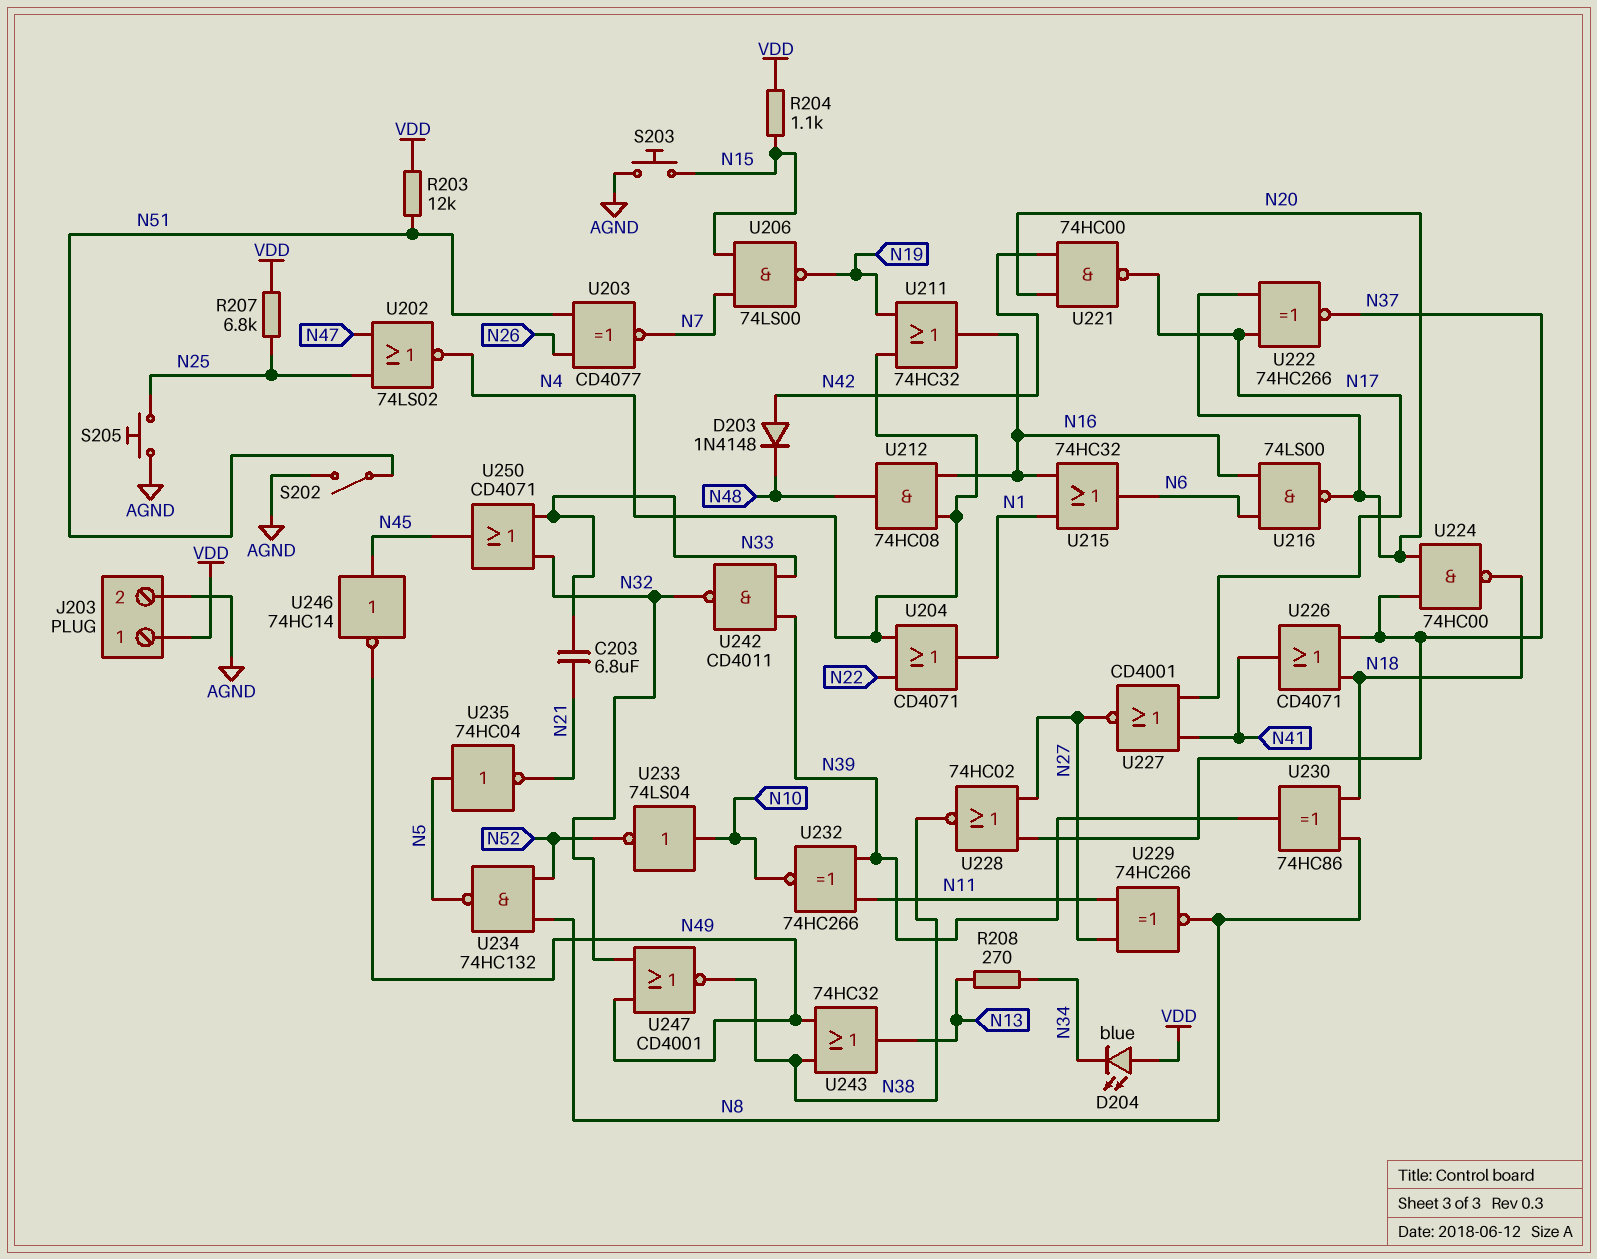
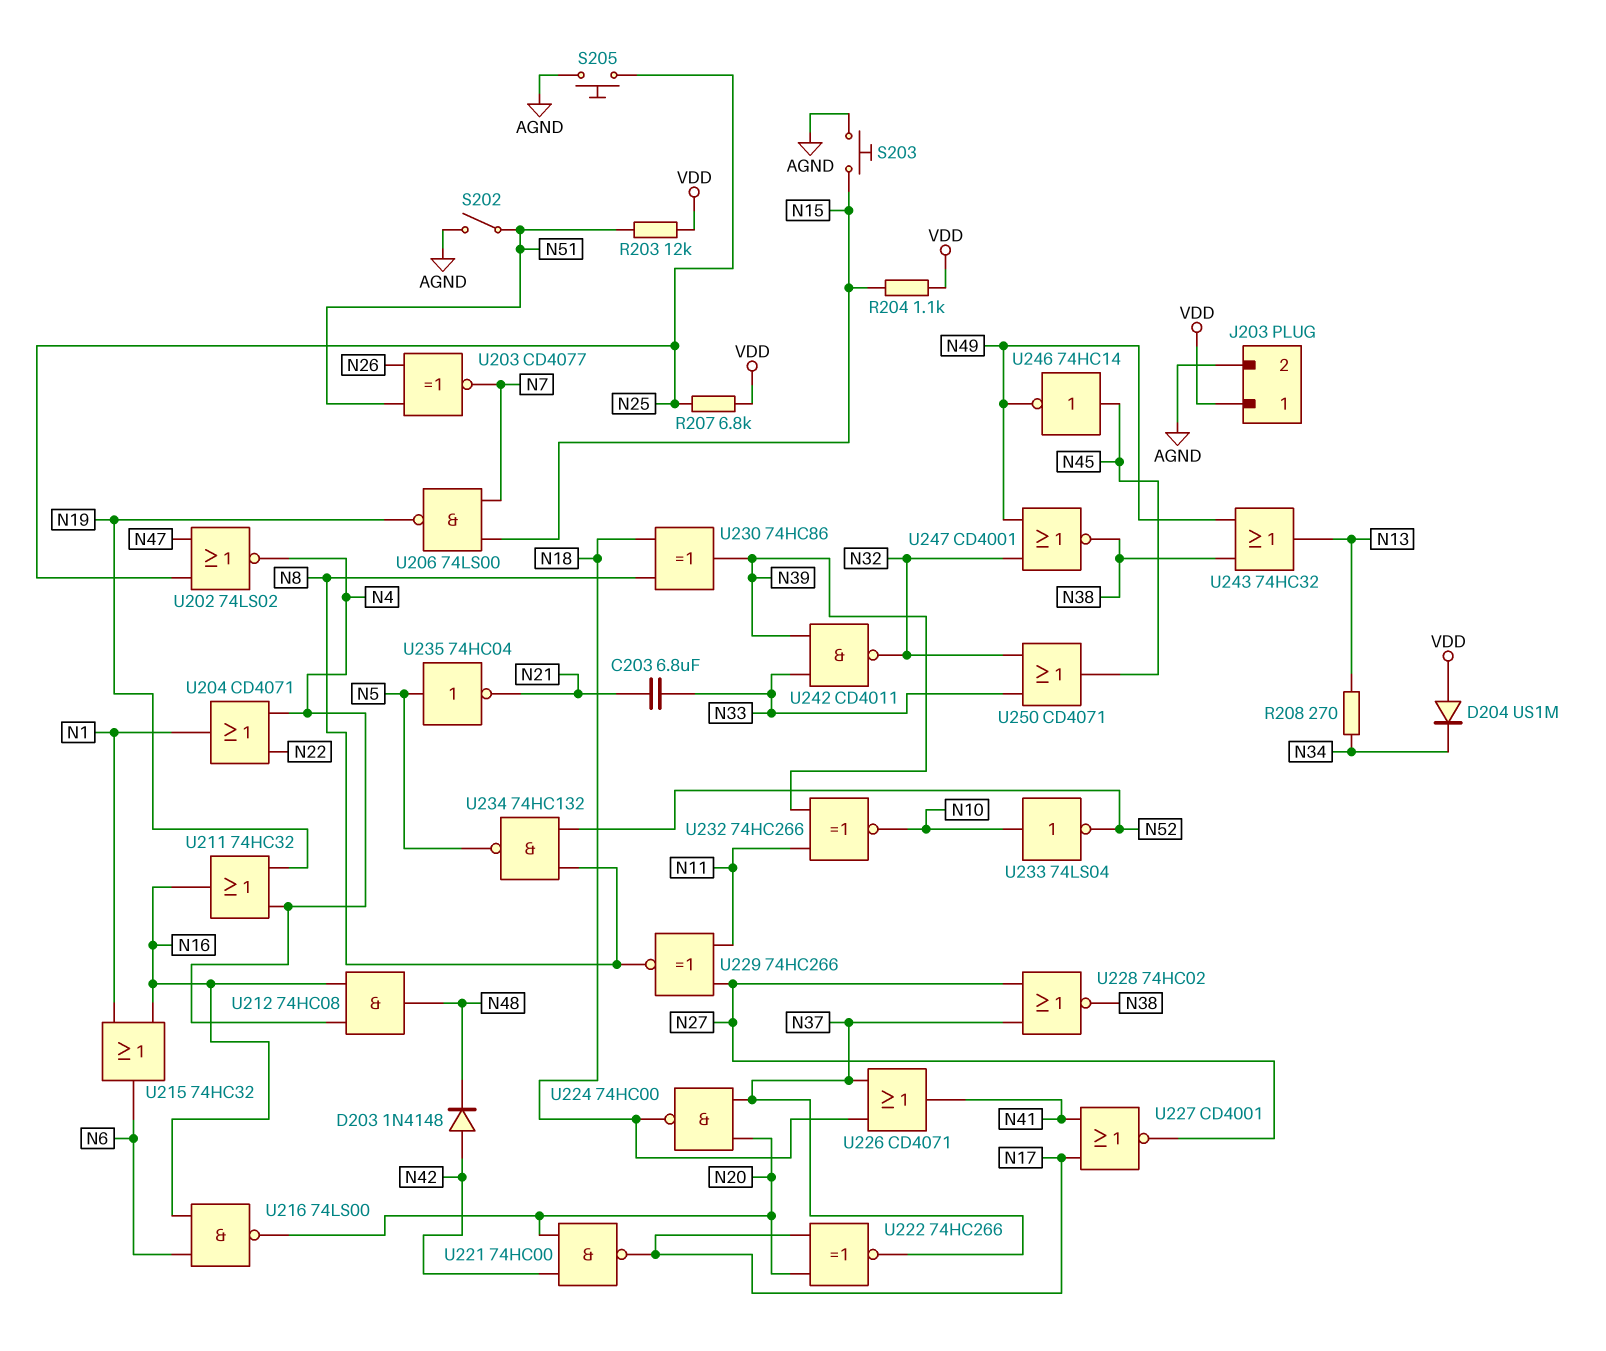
D204: LED blue (A VDD, K N34) -> diode US1M (A VDD, K N34)

